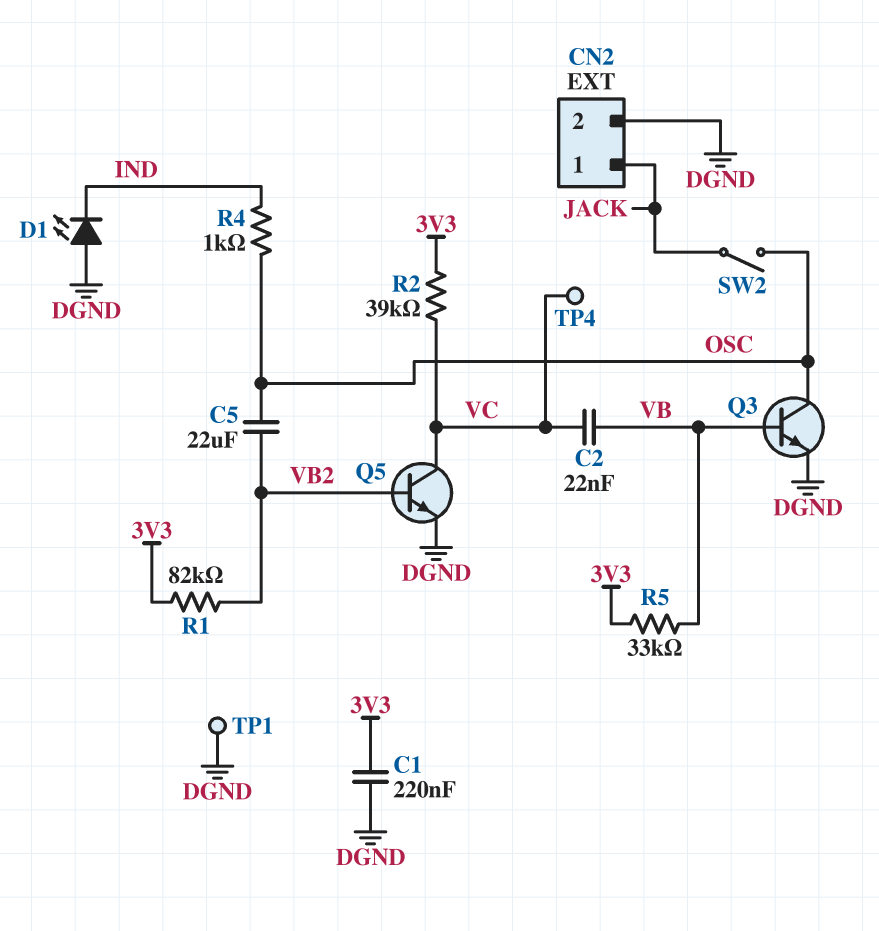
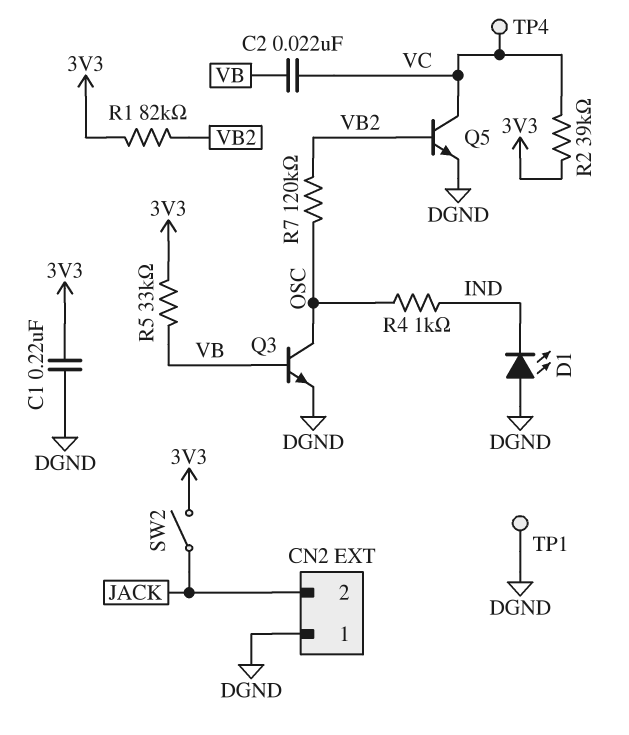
C5: 22uF (OSC, VB2) -> none
CN2 pin 1: JACK -> DGND
CN2 pin 2: DGND -> JACK
R7: none -> 120k (OSC, VB2)
SW2: switch (JACK, OSC) -> switch (3V3, JACK)

